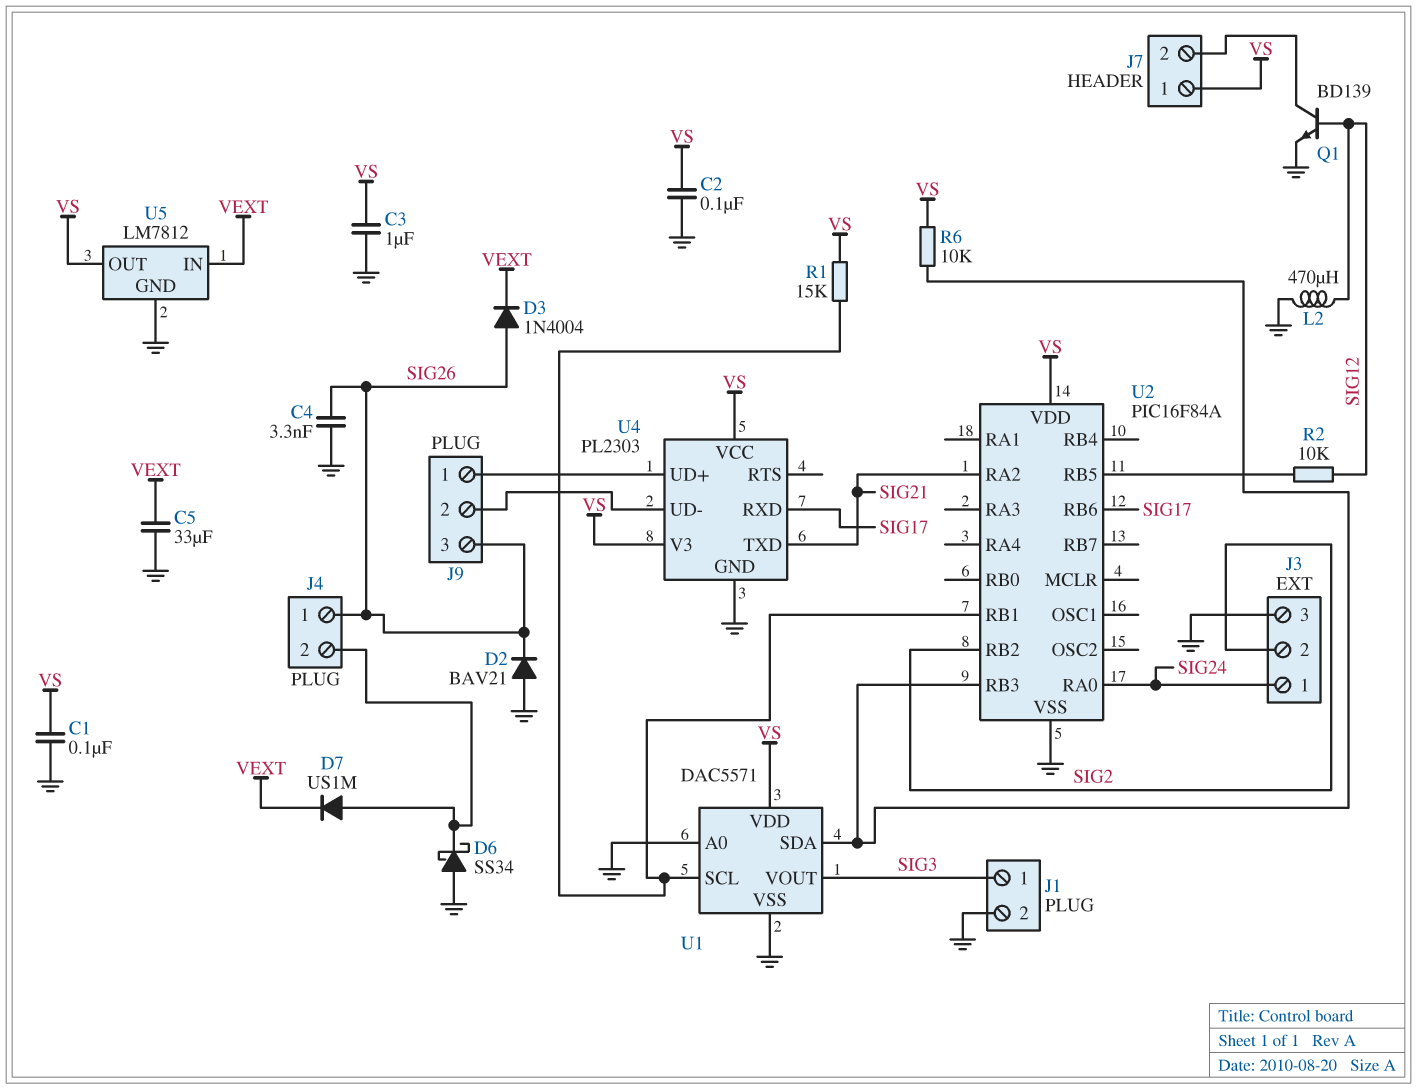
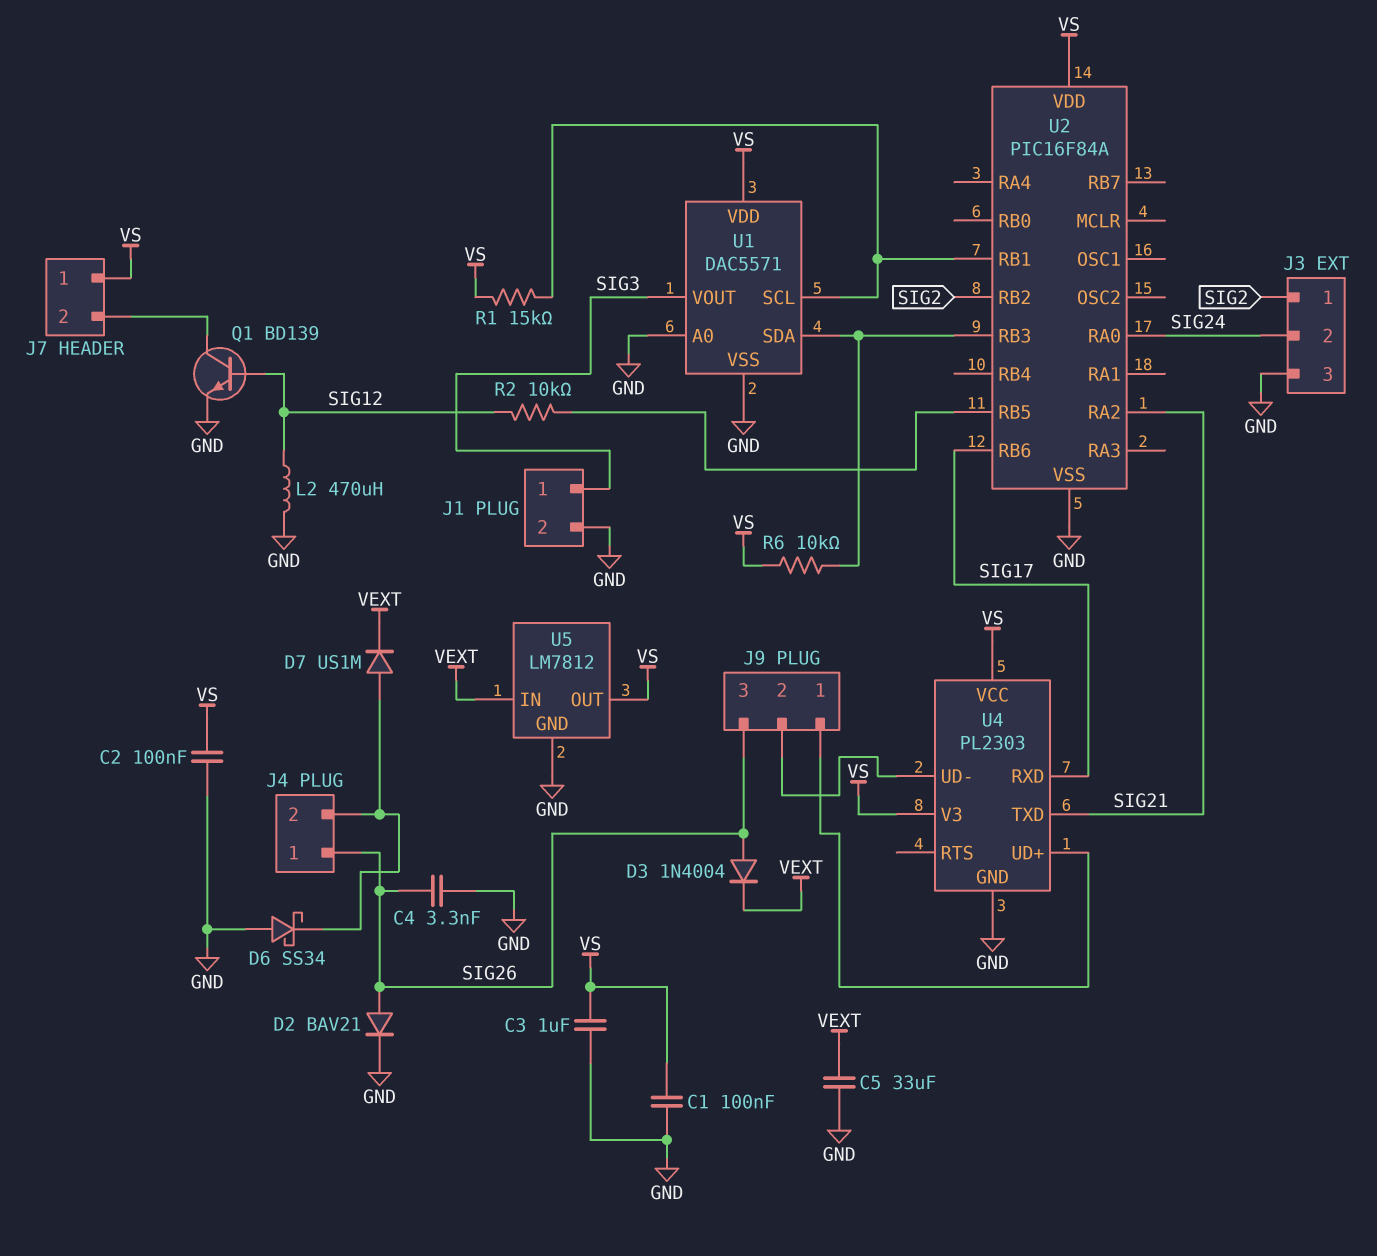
D2: diode BAV21 (A GND, K SIG26) -> diode BAV21 (A SIG26, K GND)
J3 pin 1: SIG24 -> SIG2
J3 pin 2: SIG2 -> SIG24

